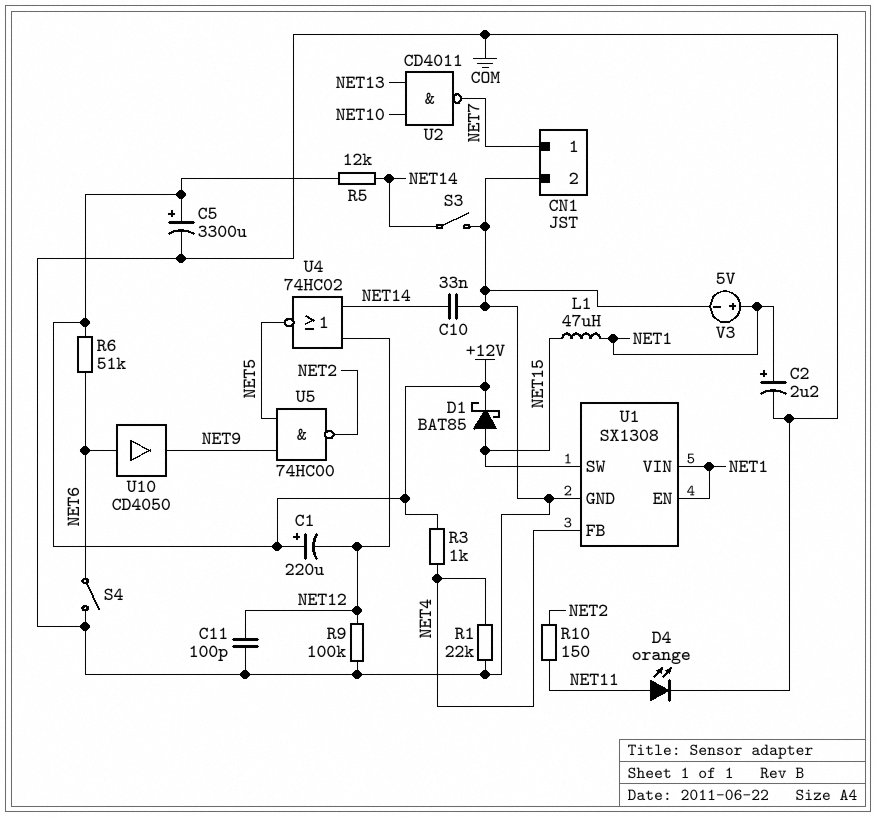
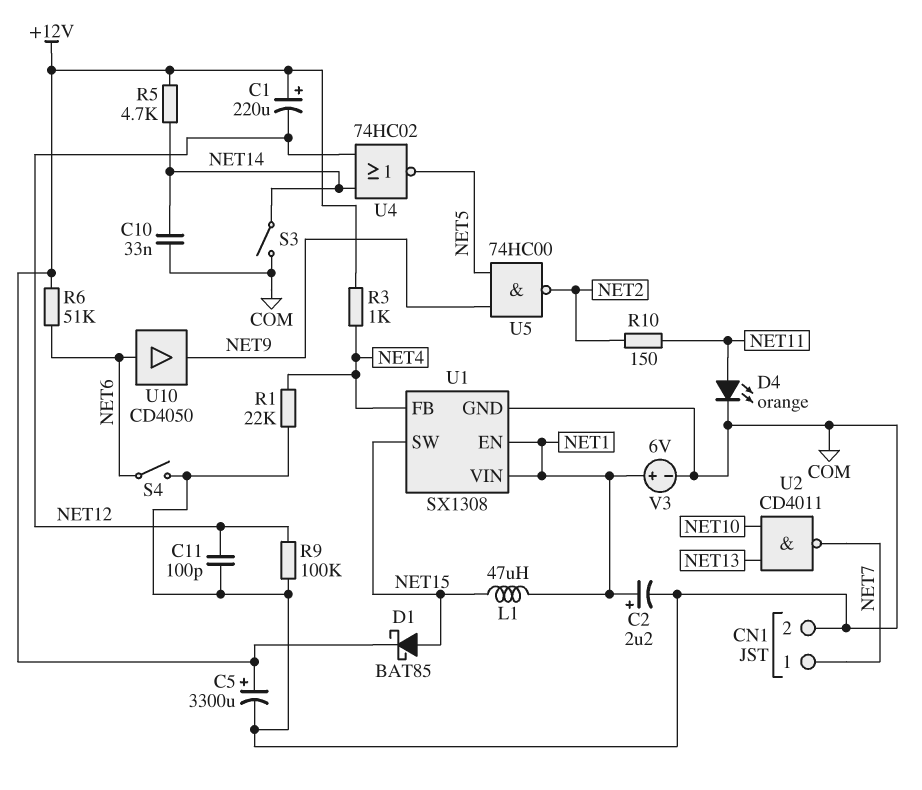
R5: 12k (+12V, NET14) -> 4.7k (+12V, NET14)
V3: 5V (plus NET1, minus COM) -> 6V (plus NET1, minus COM)

